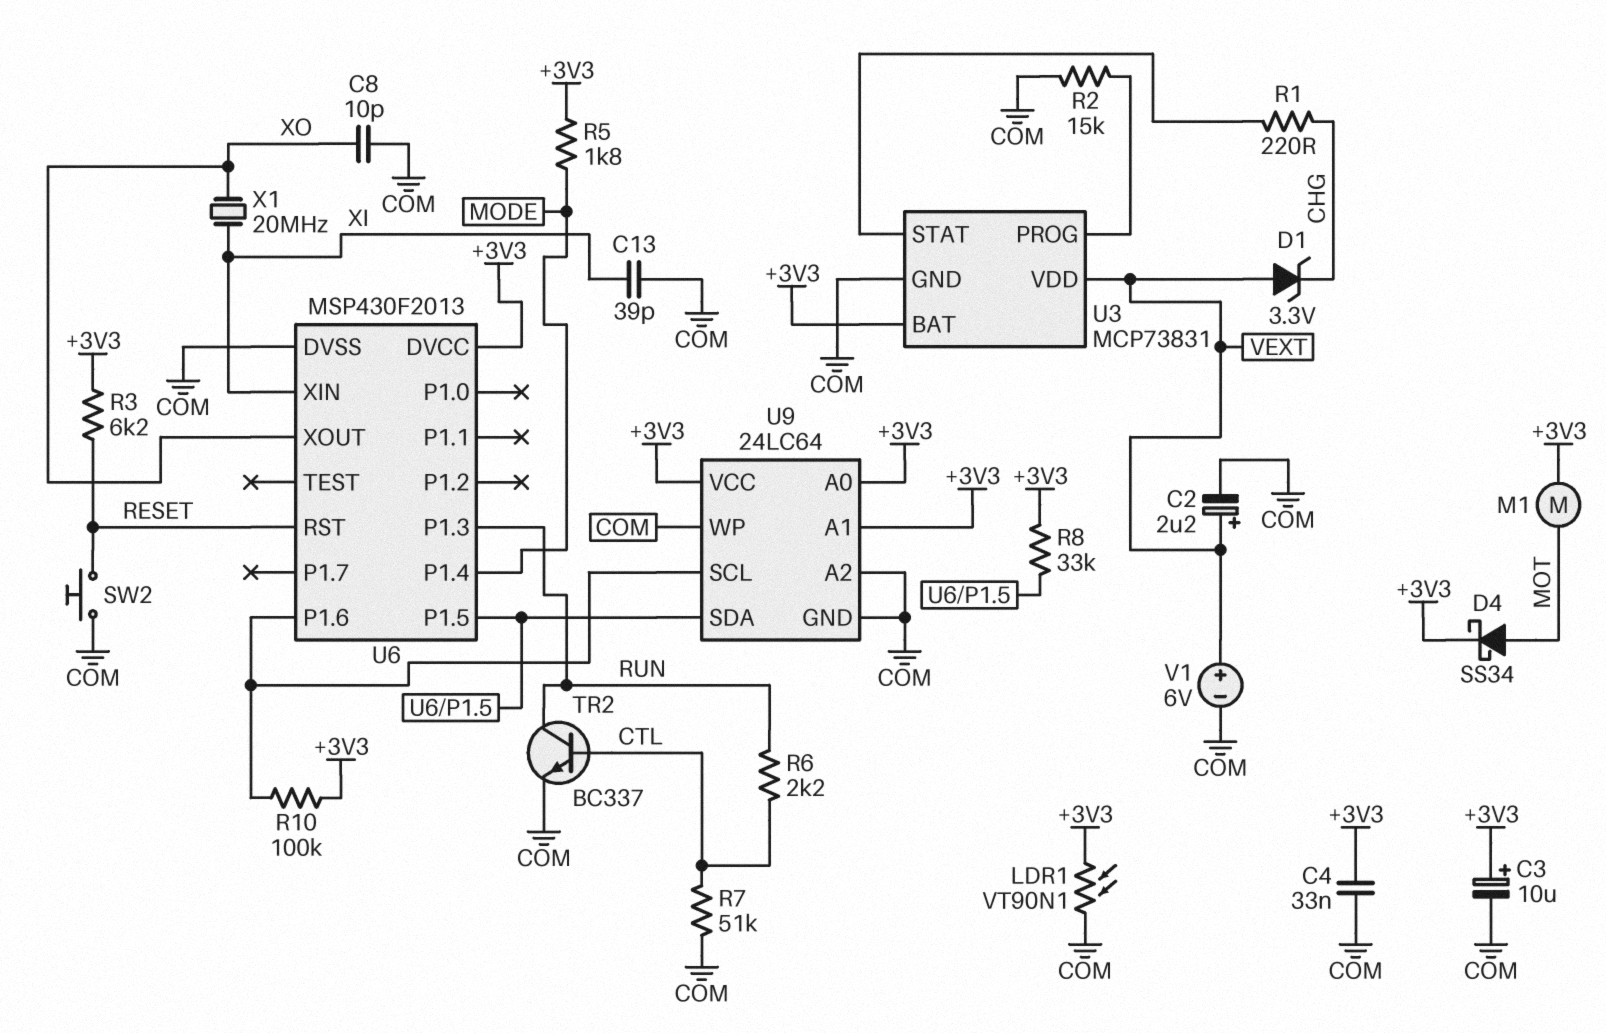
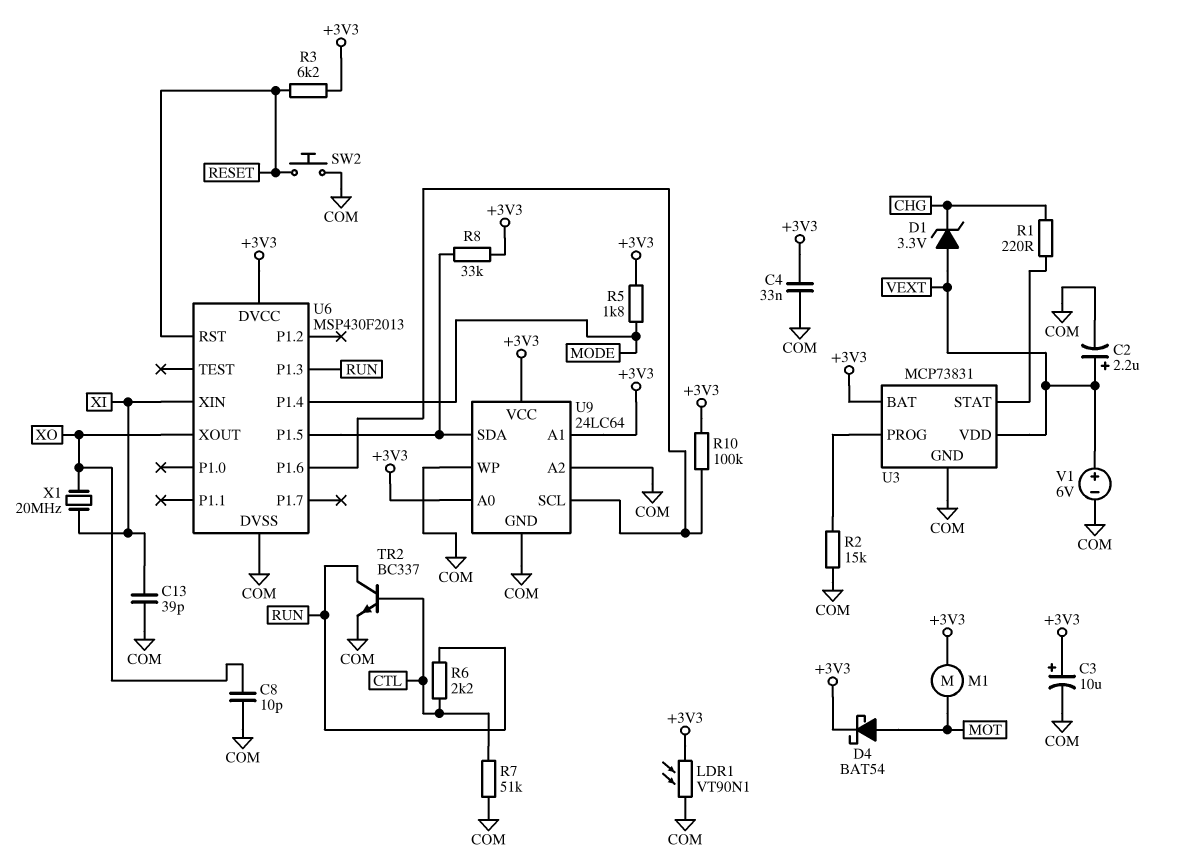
D4: schottky SS34 (A MOT, K +3V3) -> schottky BAT54 (A MOT, K +3V3)

